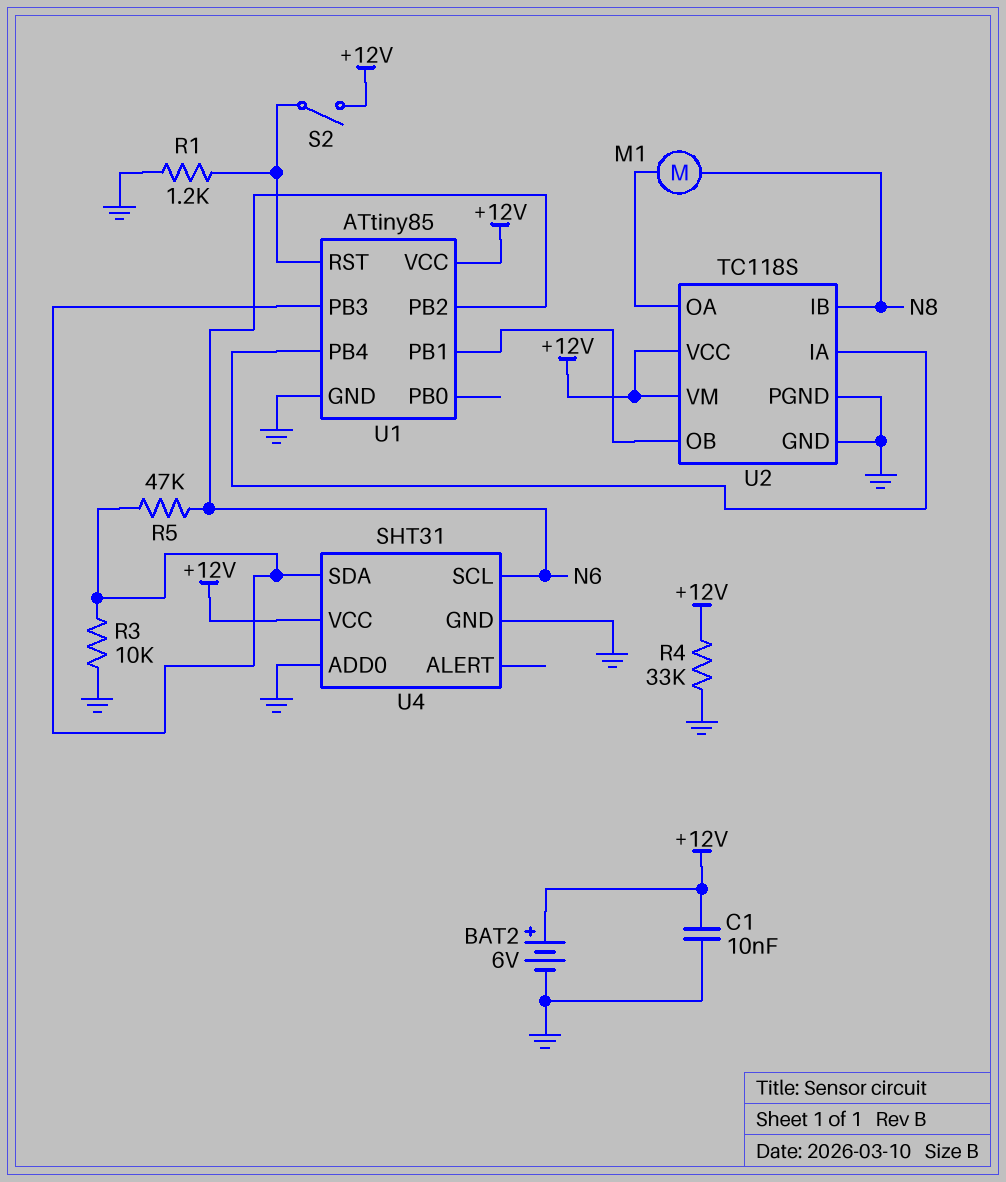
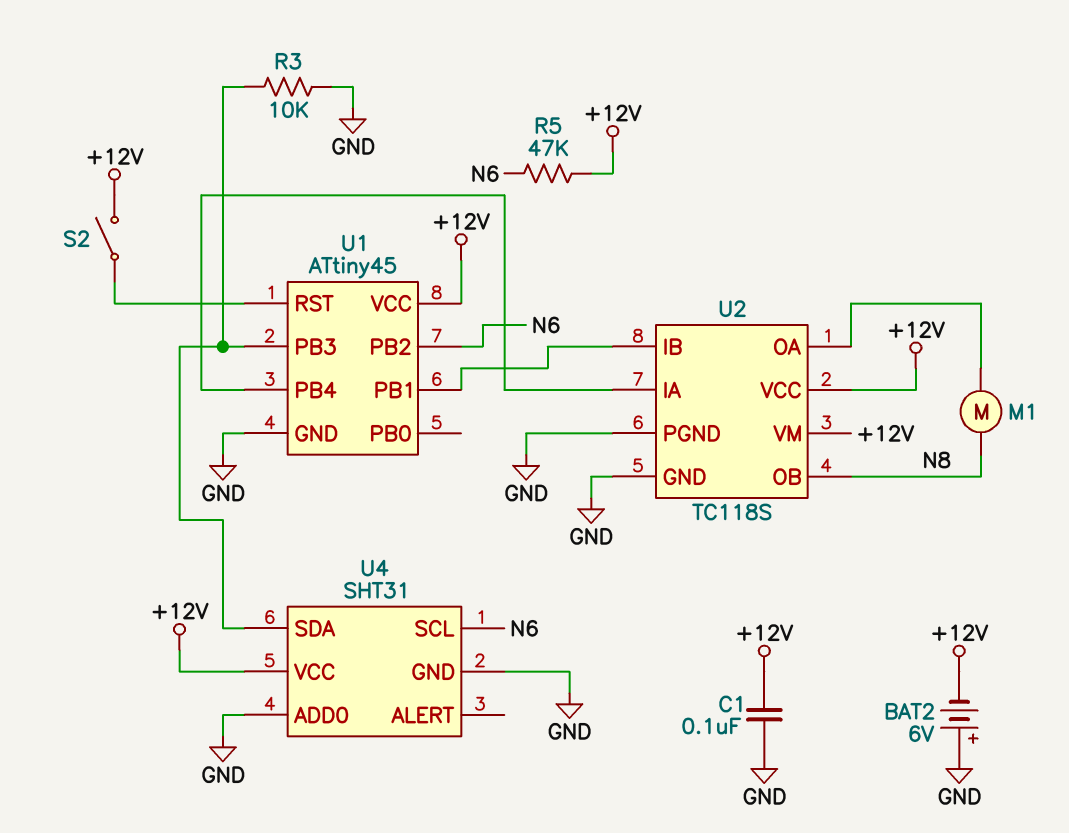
BAT2: 6V (plus +12V, minus GND) -> 6V (plus GND, minus +12V)
C1: 10nF (+12V, GND) -> 100nF (+12V, GND)
R1: 1.2k (GND, U1/RST) -> none
R4: 33k (+12V, GND) -> none
R5: 47k (N6, U1/PB3) -> 47k (+12V, N6)
U1: ATtiny85 -> ATtiny45
U2 pin IB: N8 -> U1/PB1
U2 pin OB: U1/PB1 -> N8

